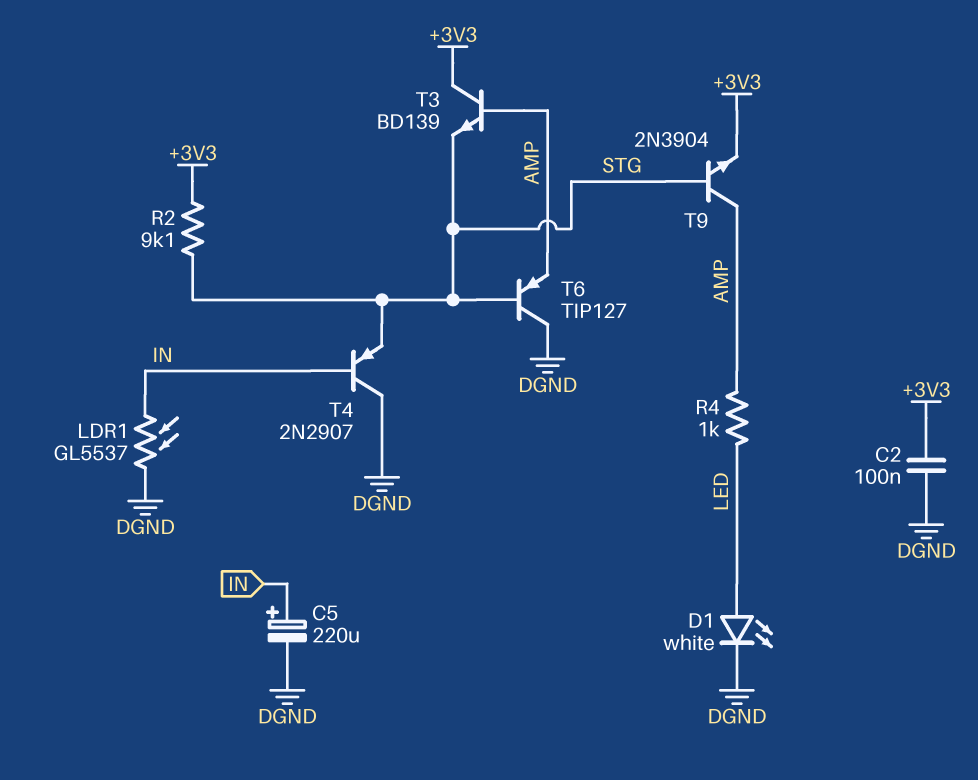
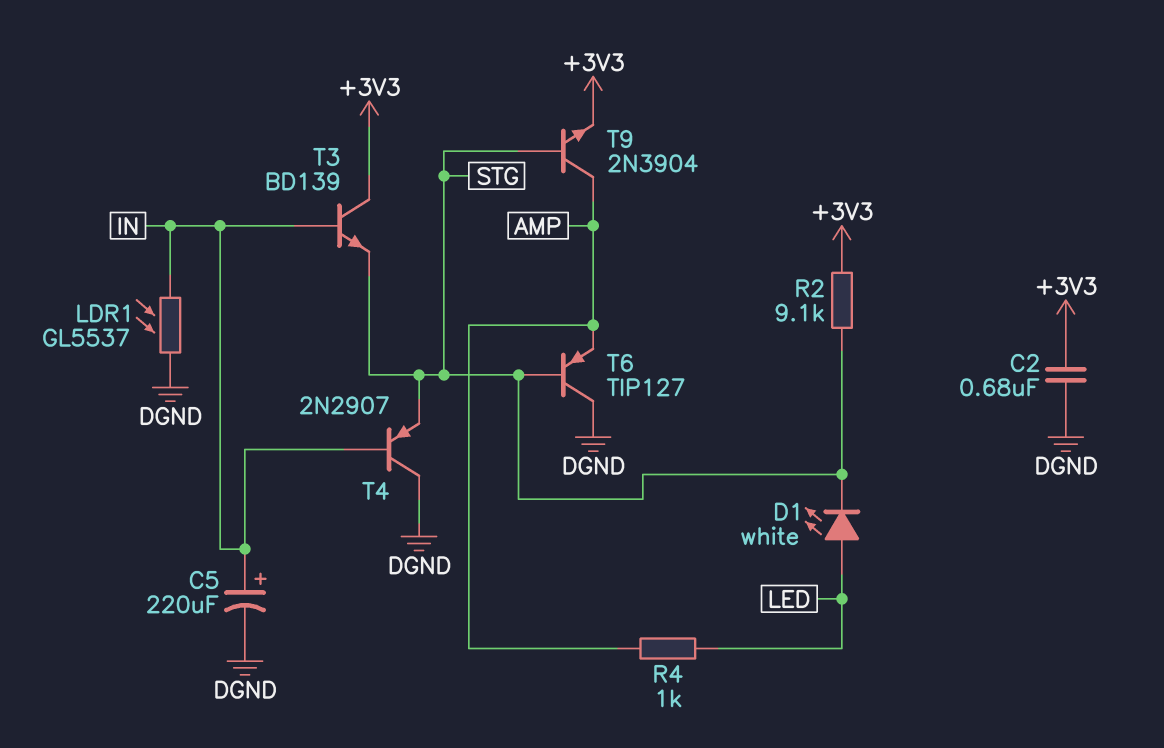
C2: 100nF (+3V3, DGND) -> 680nF (+3V3, DGND)
D1: LED white (A LED, K DGND) -> LED white (A LED, K STG)
T3: NPN BD139 (B AMP, C +3V3, E STG) -> NPN BD139 (B IN, C +3V3, E STG)

